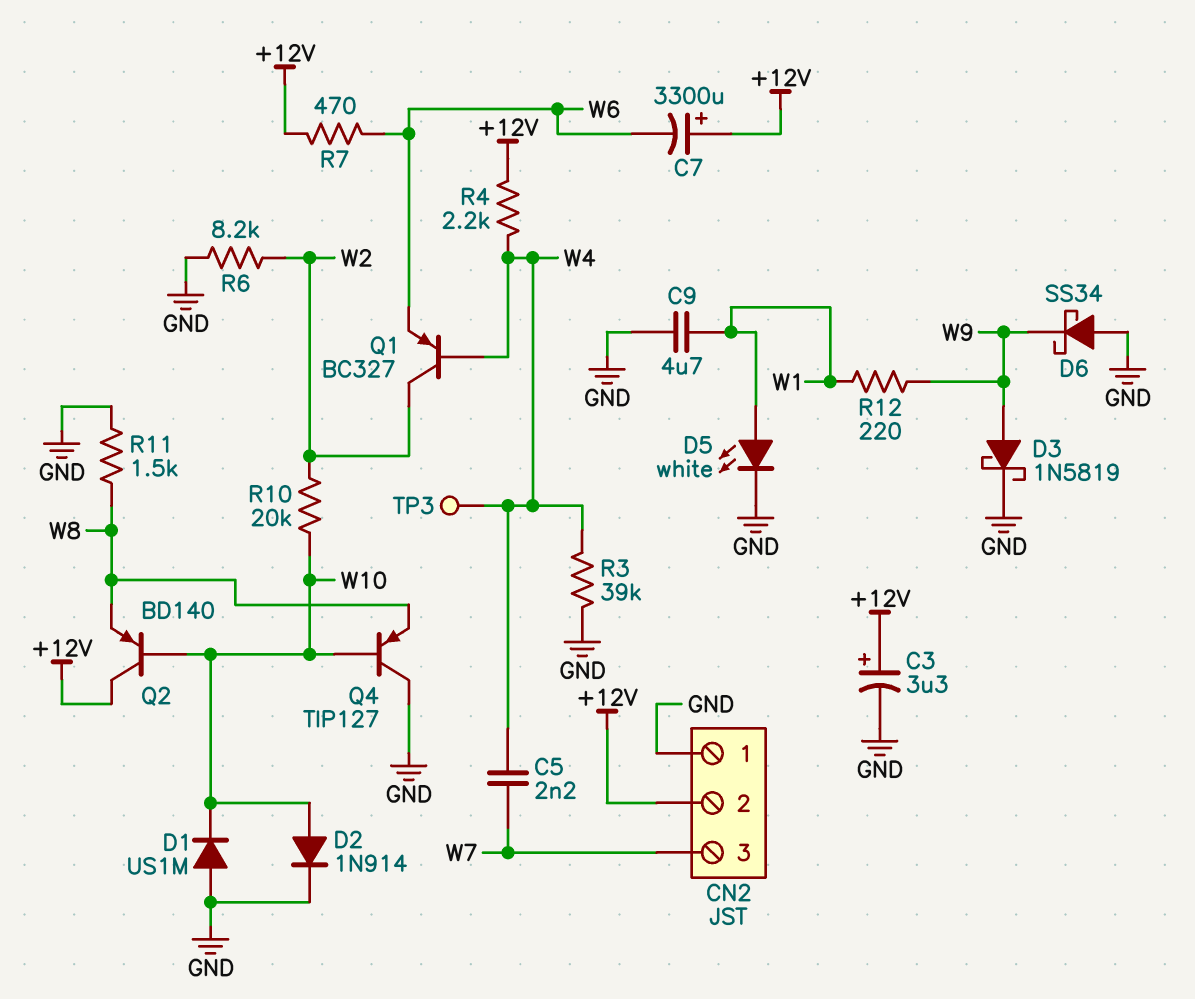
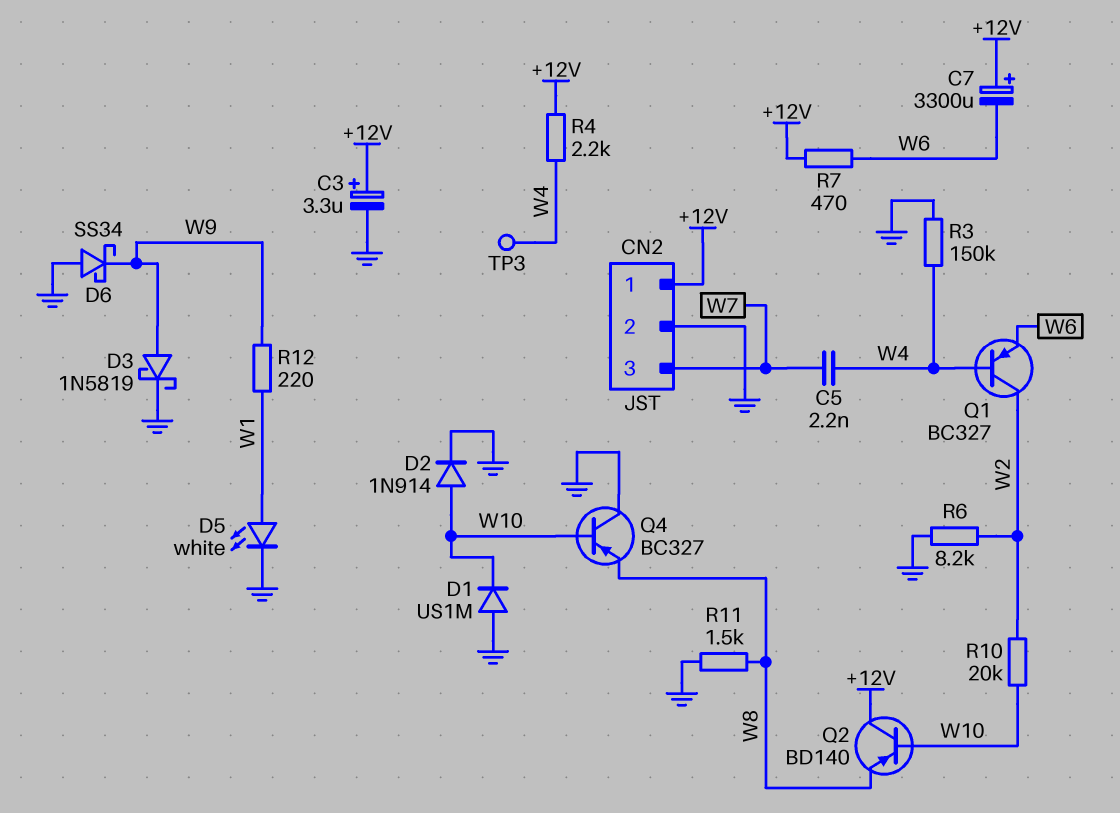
C9: 4.7uF (GND, W1) -> none
CN2 pin 1: GND -> +12V
CN2 pin 2: +12V -> GND
Q4: PNP TIP127 (B W10, C GND, E W8) -> PNP BC327 (B W10, C GND, E W8)
R3: 39k (GND, W4) -> 150k (GND, W4)

